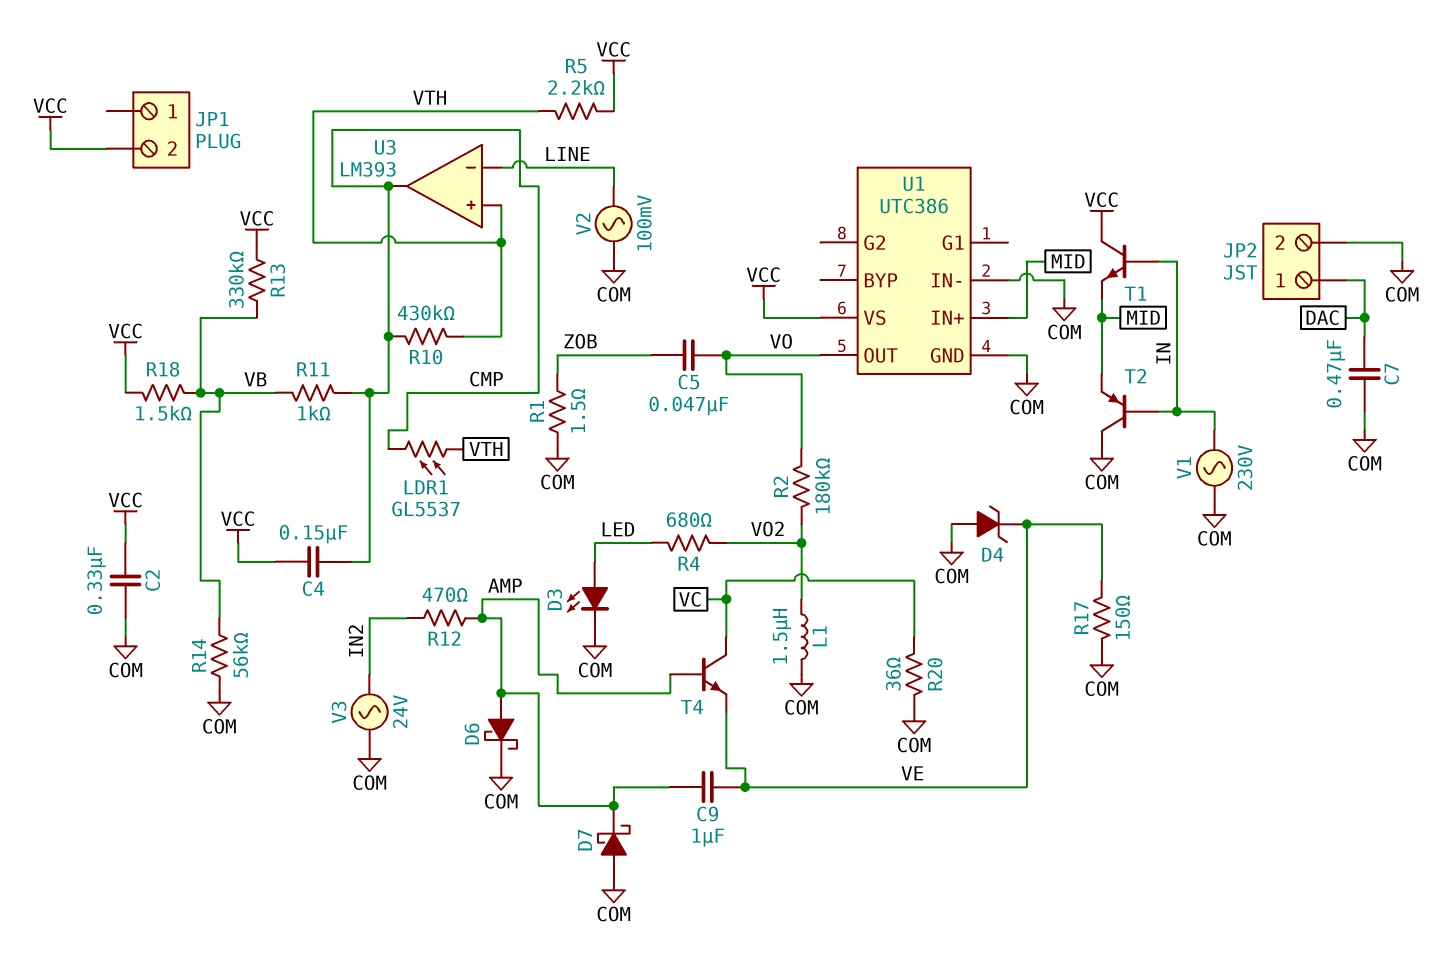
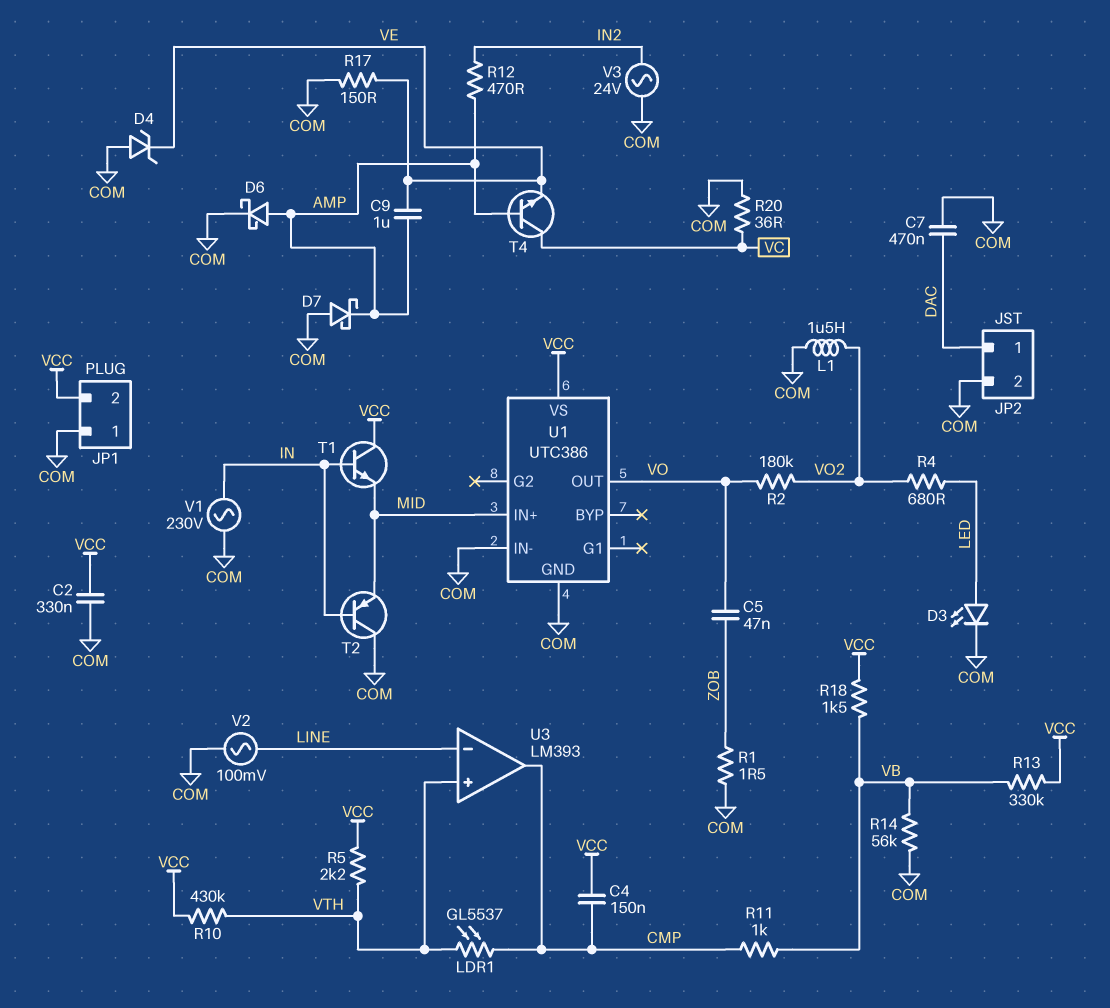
JP1 pin 1: none -> COM
R10: 430k (CMP, VTH) -> 430k (VCC, VTH)

